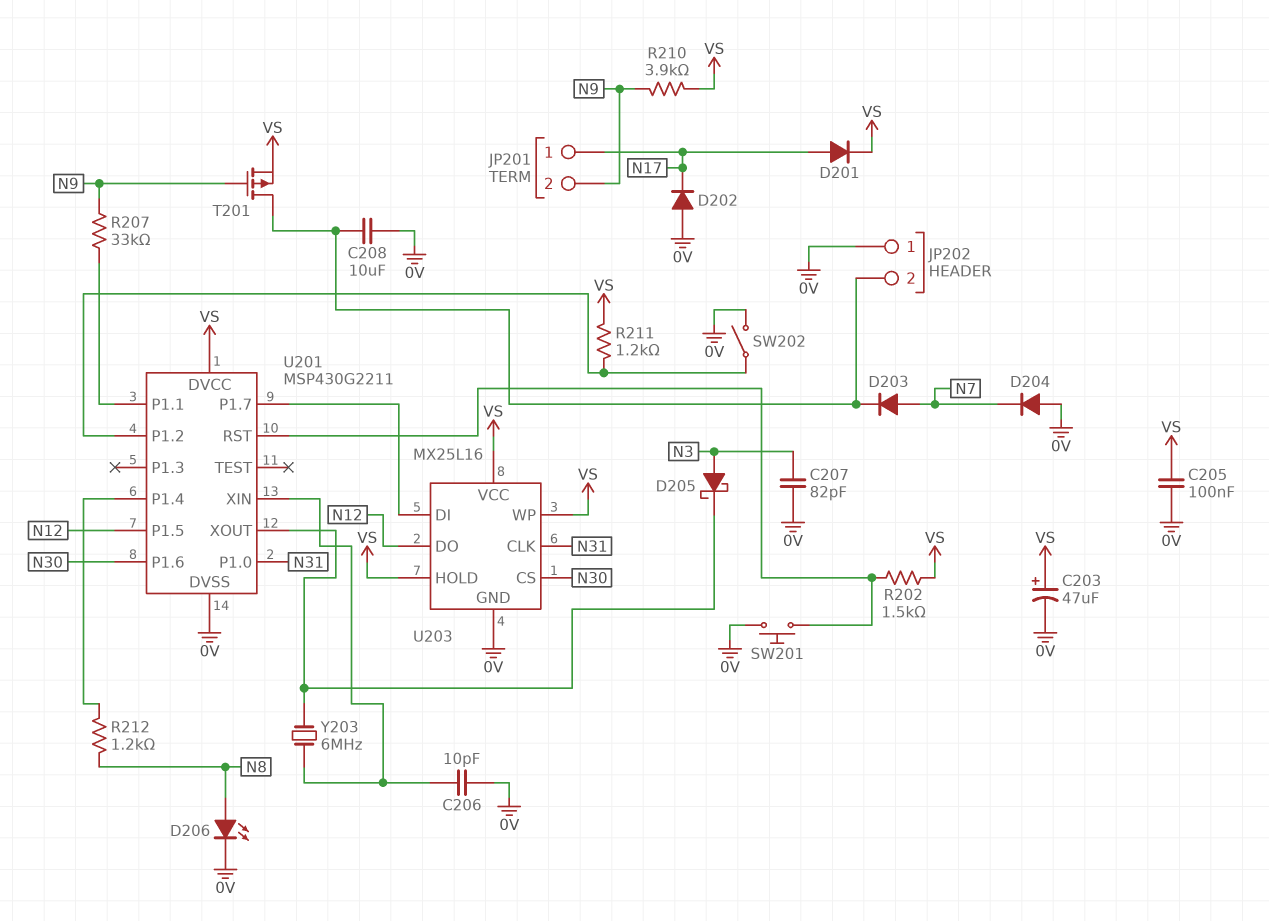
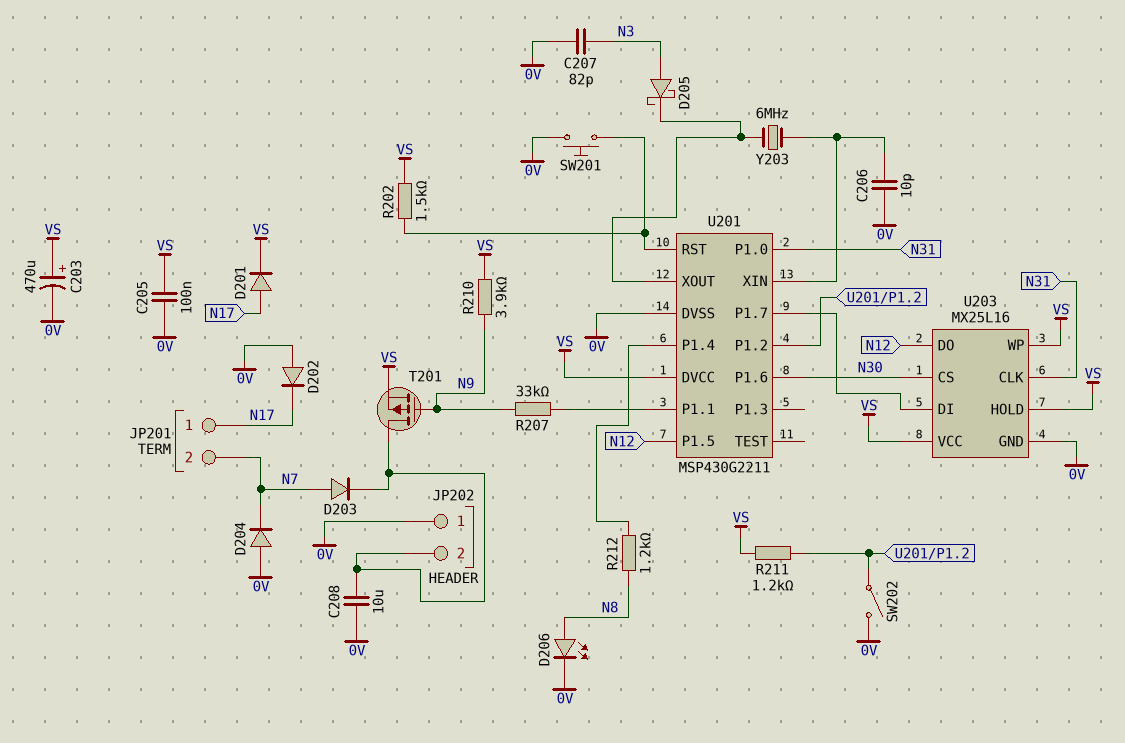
C203: 47uF (plus VS, minus 0V) -> 470uF (plus VS, minus 0V)
JP201 pin 2: N9 -> N7

